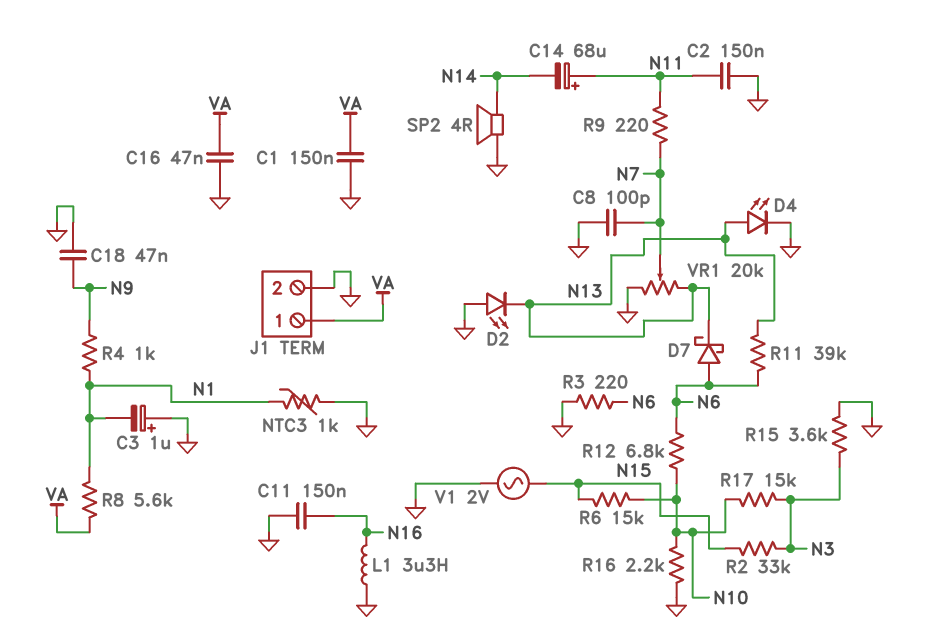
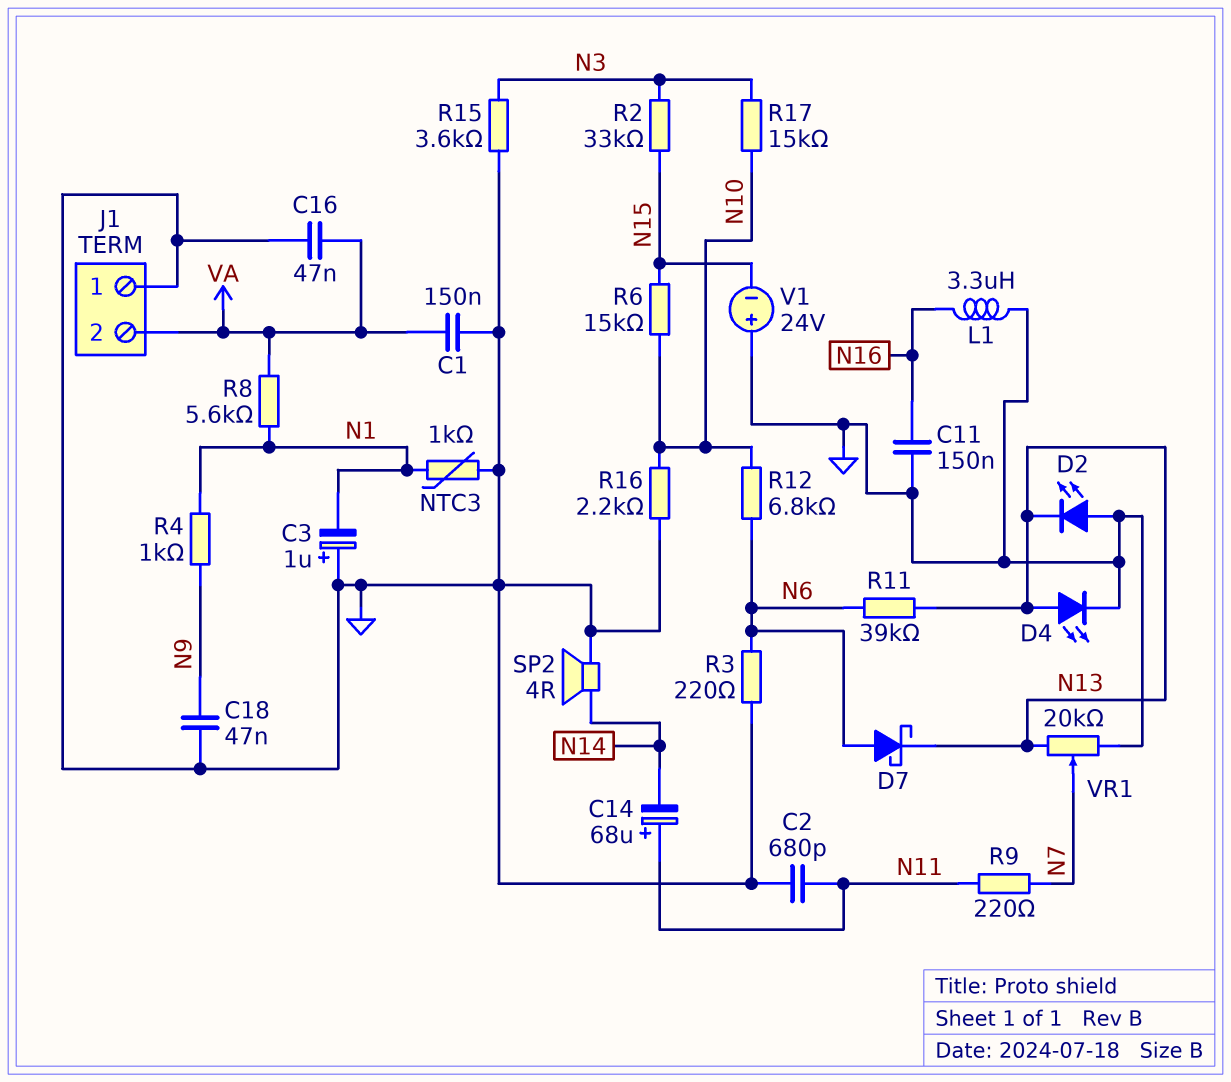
C2: 150nF (GND, N11) -> 680pF (GND, N11)
C8: 100pF (GND, N7) -> none
J1 pin 1: VA -> GND
J1 pin 2: GND -> VA
V1: AC 2V (GND, N15) -> 24V (plus GND, minus N15)

